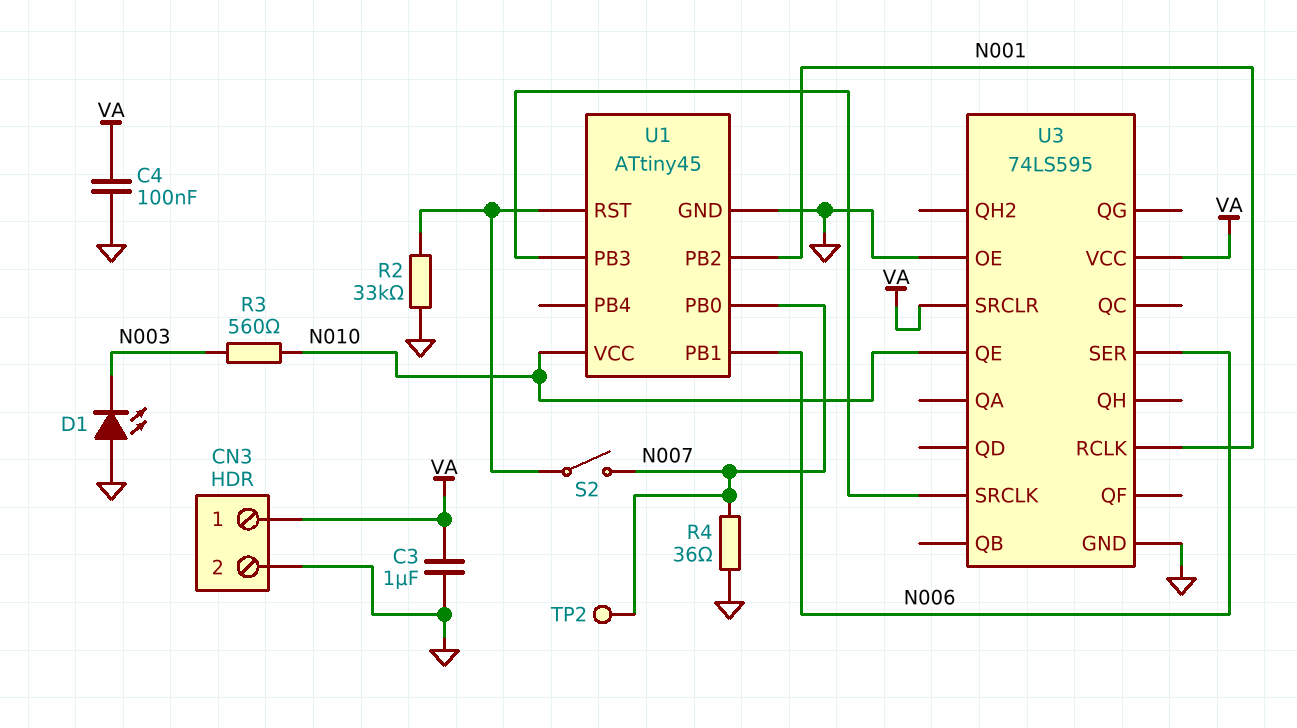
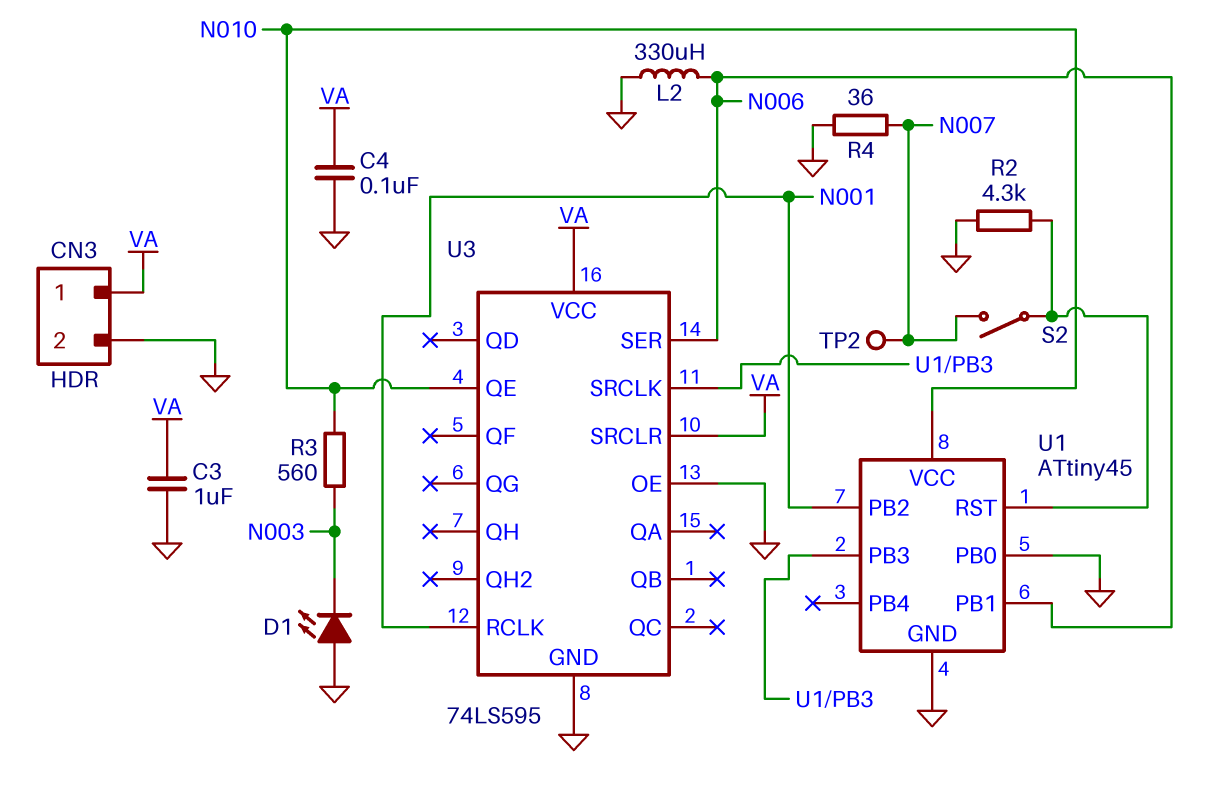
L2: none -> 330uH (GND, N006)
R2: 33k (GND, U1/RST) -> 4.3k (GND, U1/RST)
U1 pin PB0: N007 -> GND

